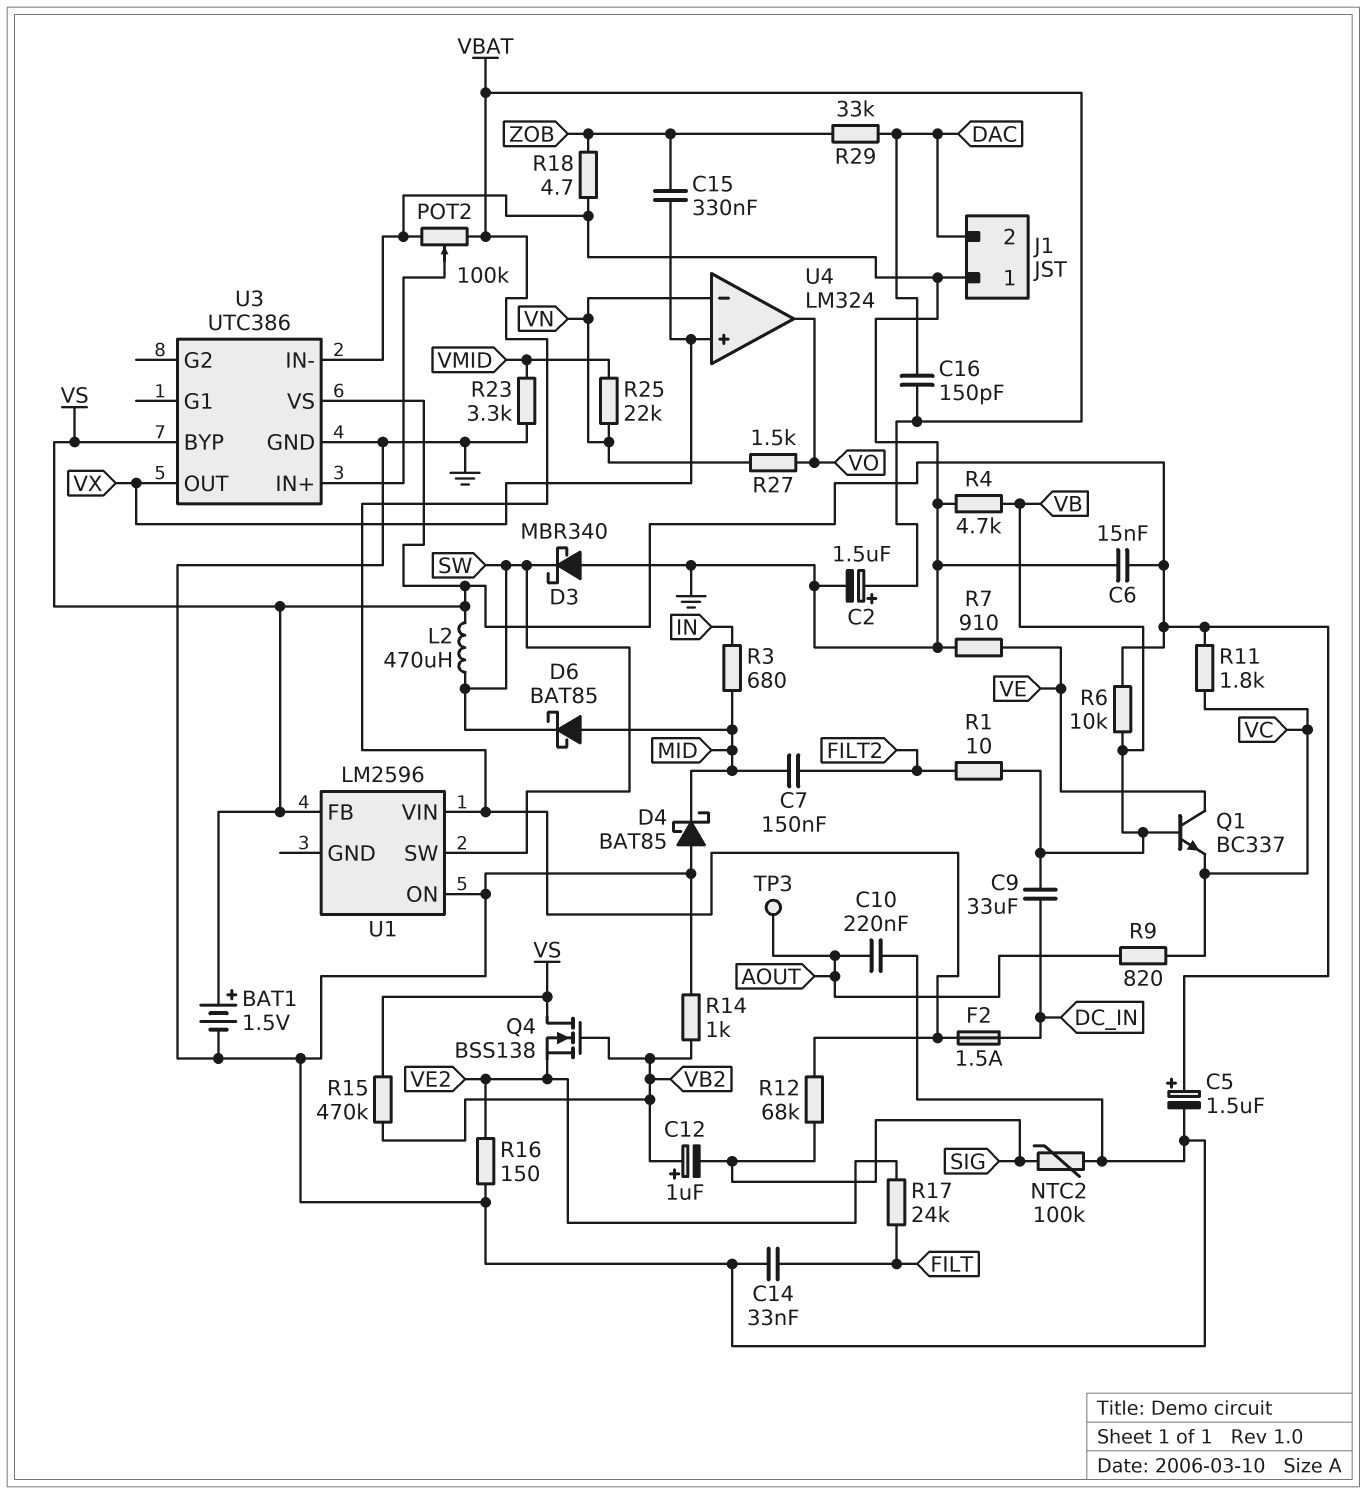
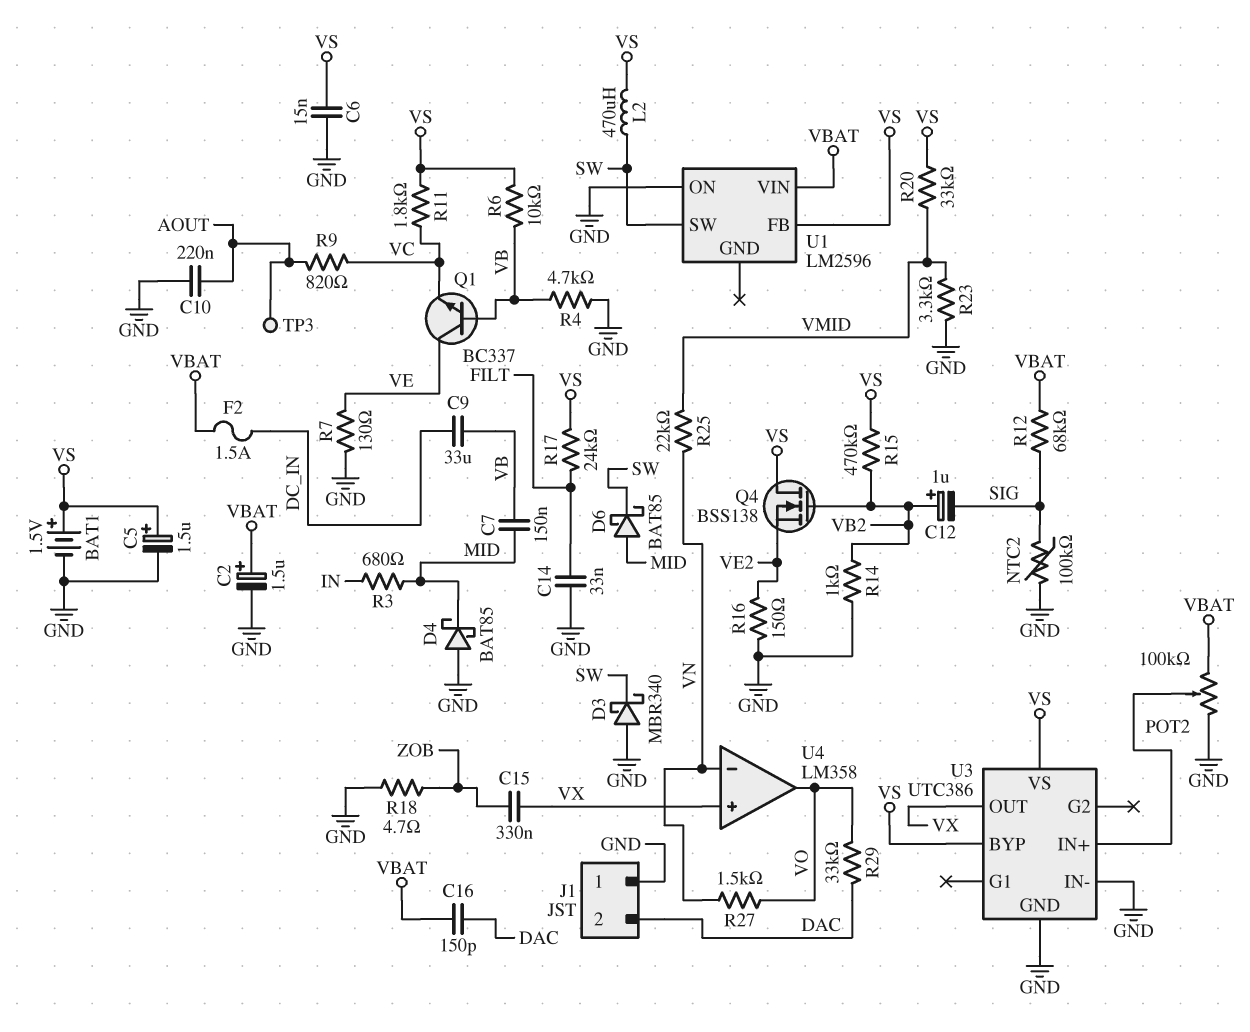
C7: 150nF (FILT2, MID) -> 150nF (MID, VB)
R1: 10 (FILT2, VB) -> none
R7: 910 (GND, VE) -> 130 (GND, VE)
R17: 24k (FILT, VE2) -> 24k (FILT, VS)
R20: none -> 33k (VMID, VS)
R29: 33k (DAC, ZOB) -> 33k (DAC, VO)
U4: LM324 -> LM358

